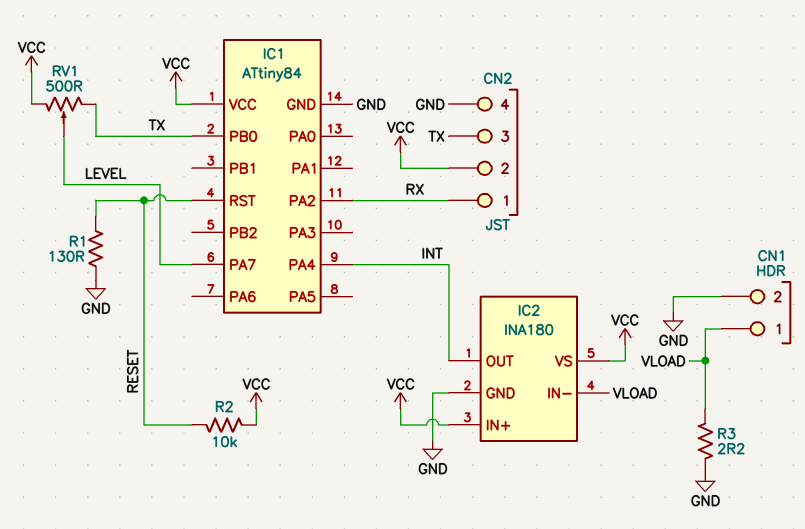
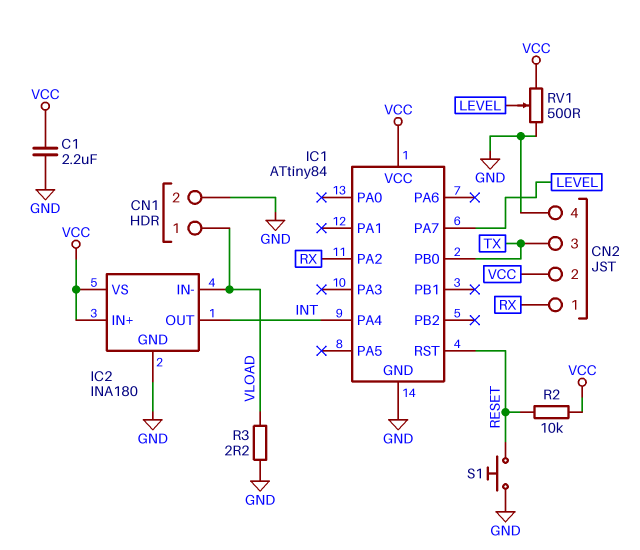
C1: none -> 2.2uF (GND, VCC)
R1: 130 (GND, RESET) -> none
RV1: 500 (TX, VCC, wiper LEVEL) -> 500 (GND, VCC, wiper LEVEL)
S1: none -> button (GND, RESET)

